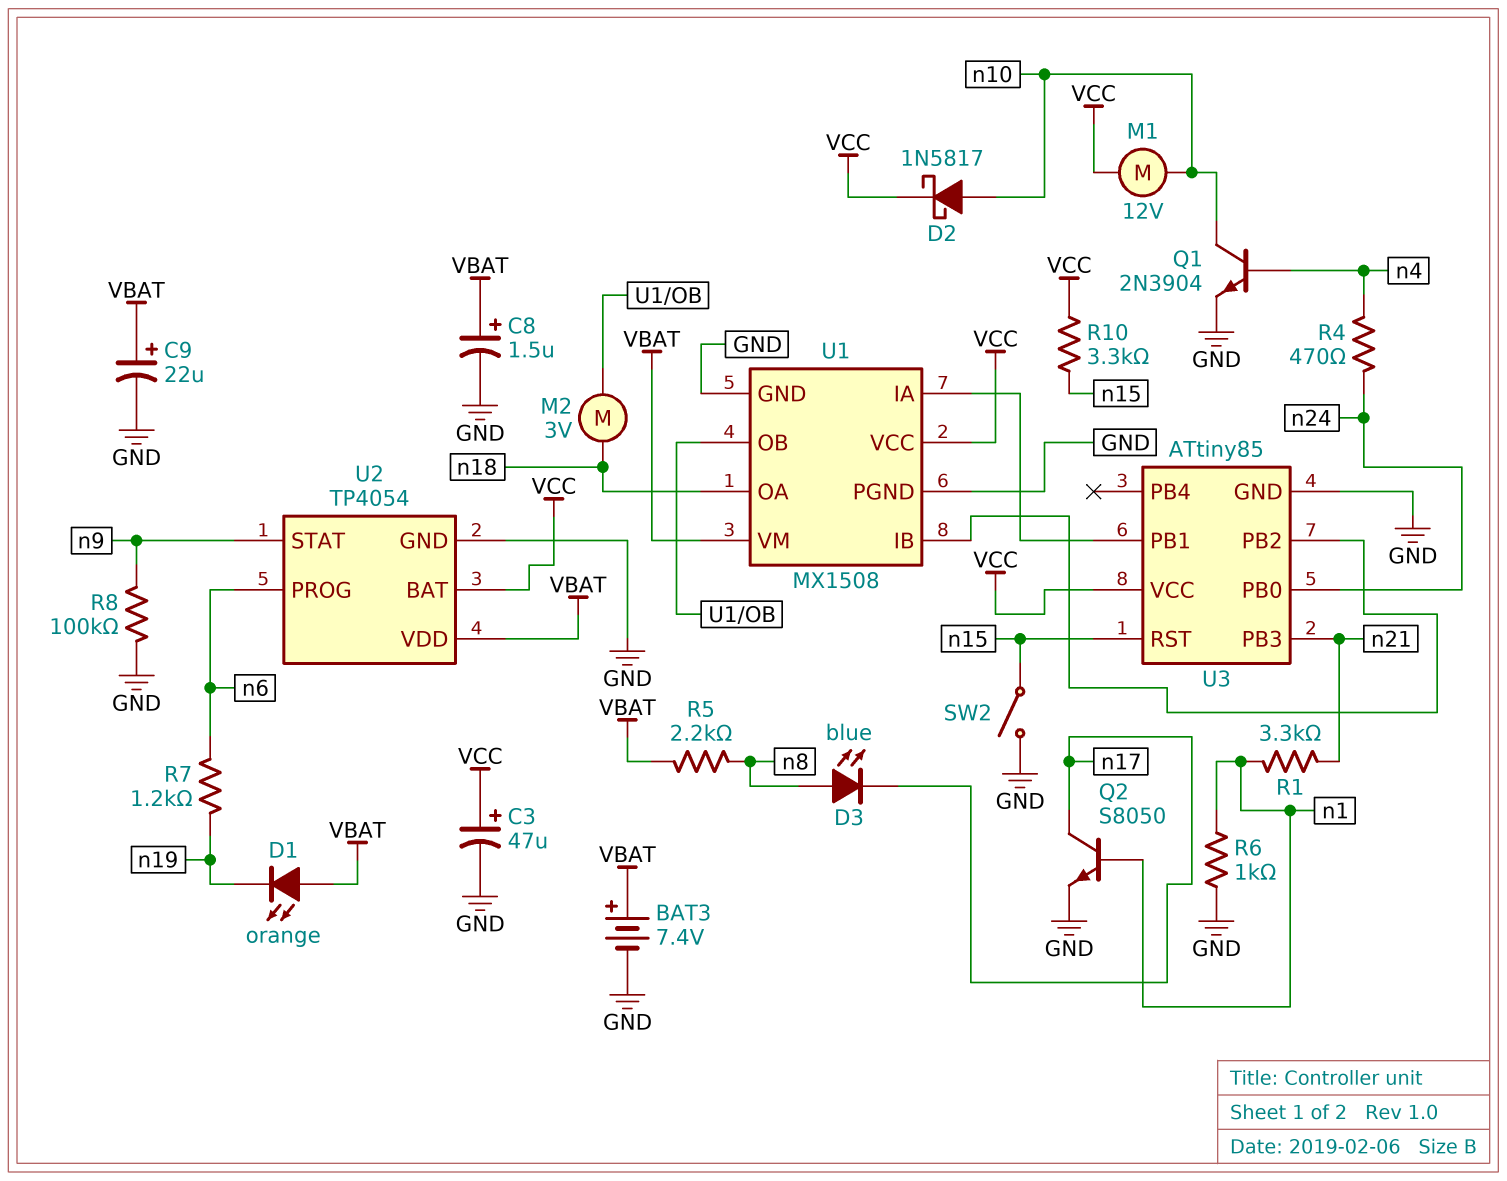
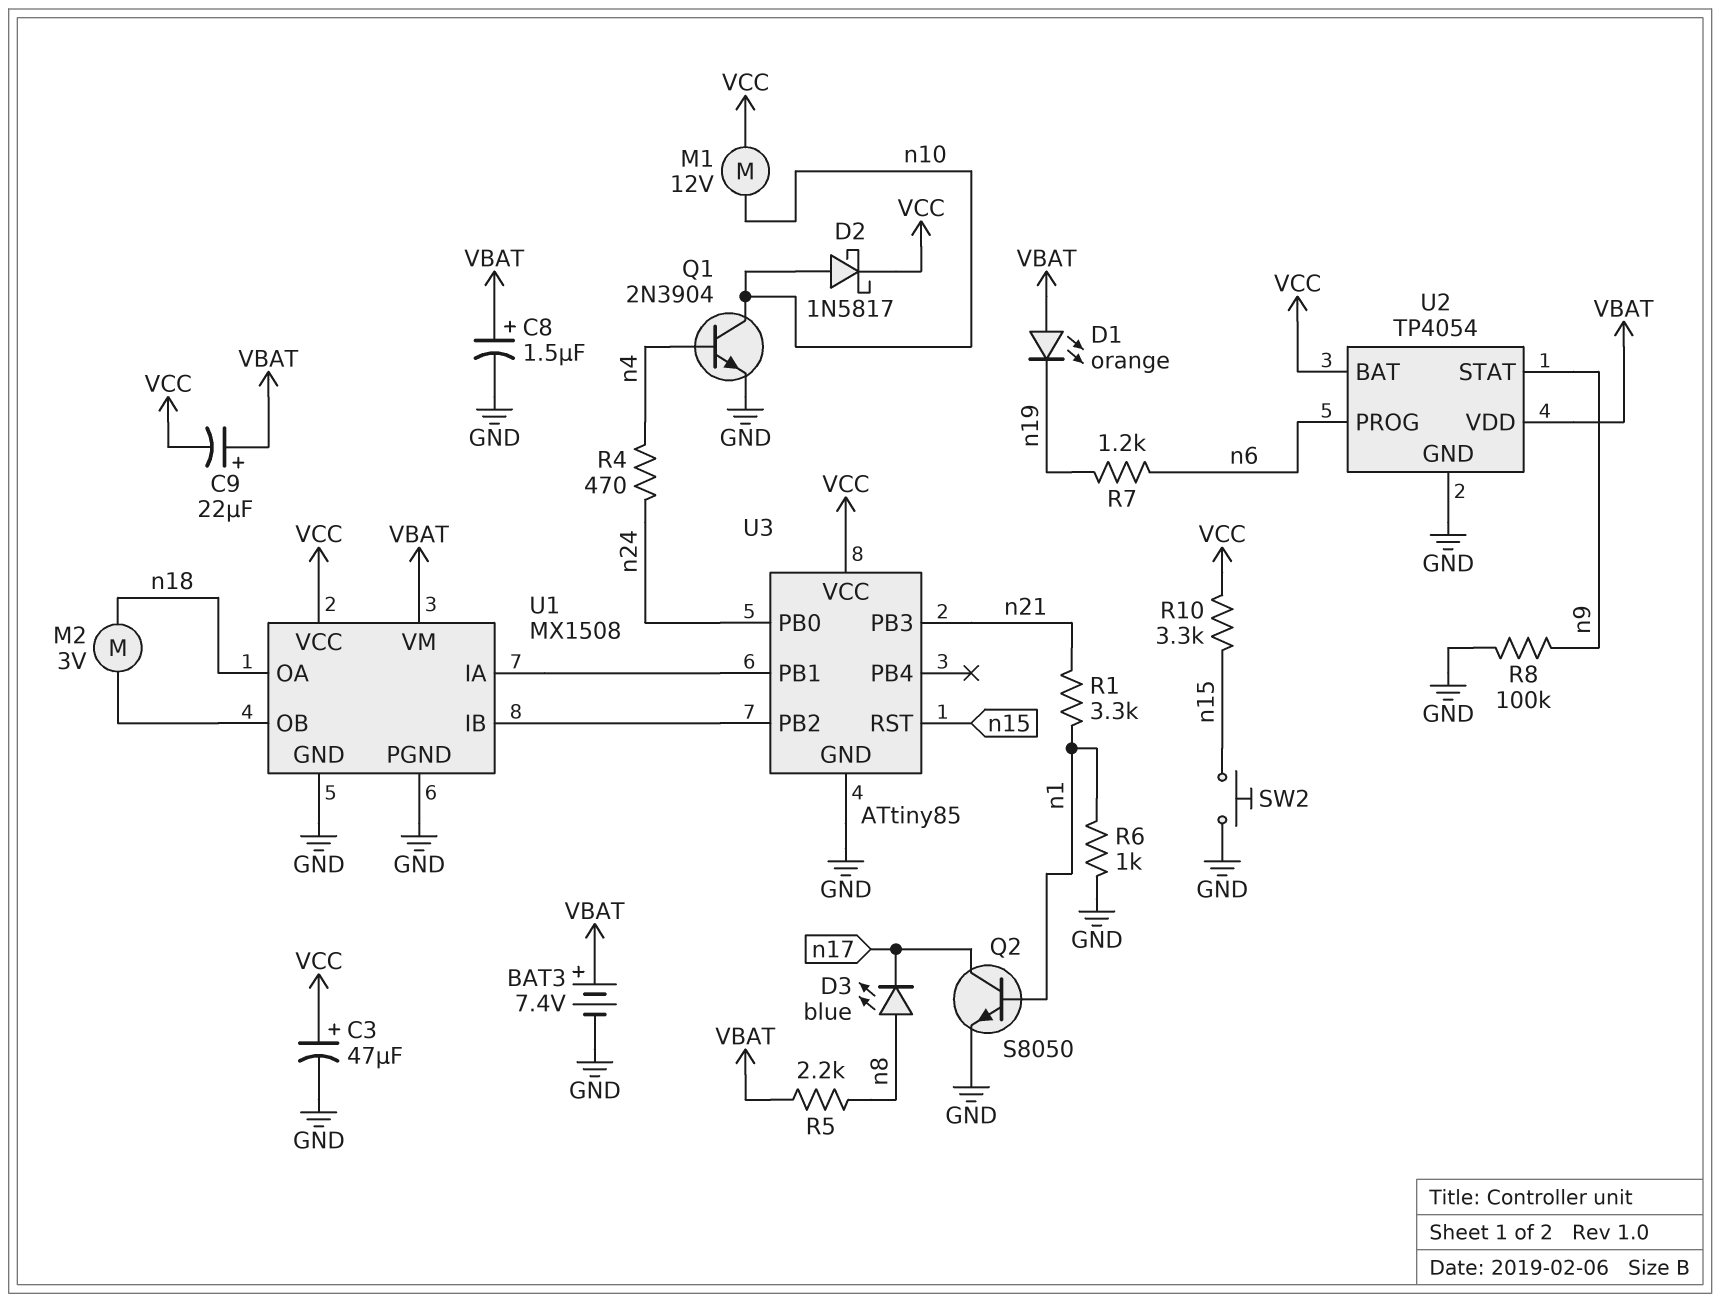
C9: 22uF (plus VBAT, minus GND) -> 22uF (plus VBAT, minus VCC)
SW2: switch (GND, n15) -> button (GND, n15)

